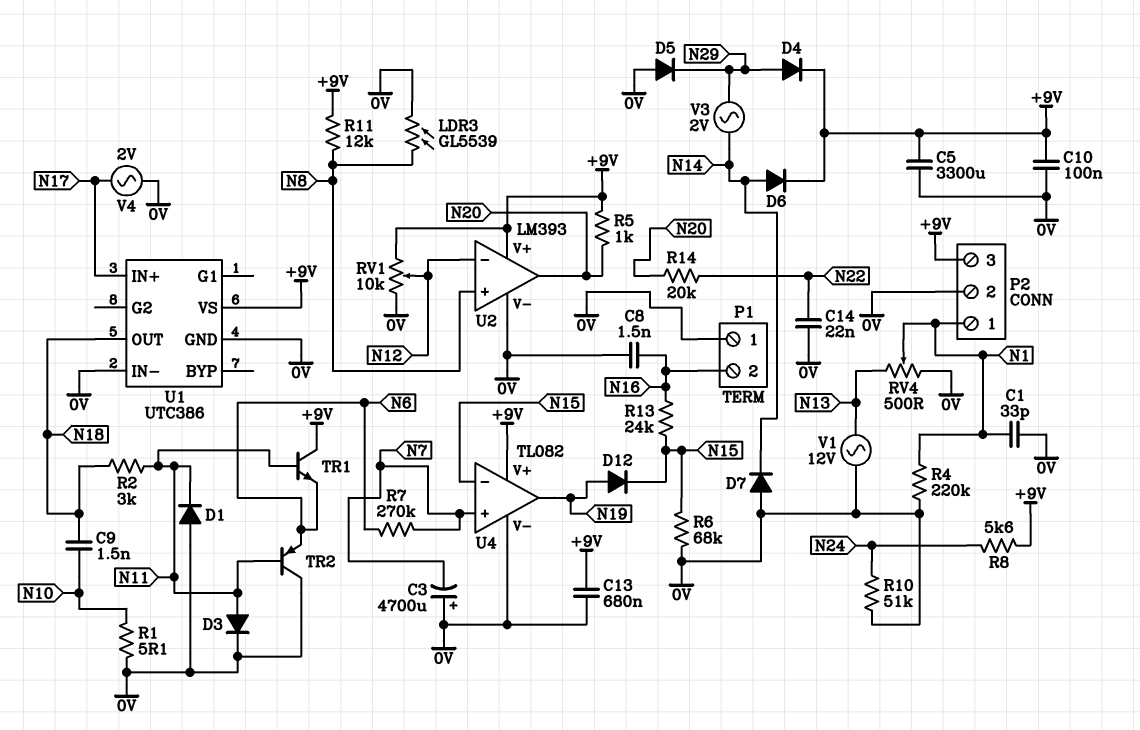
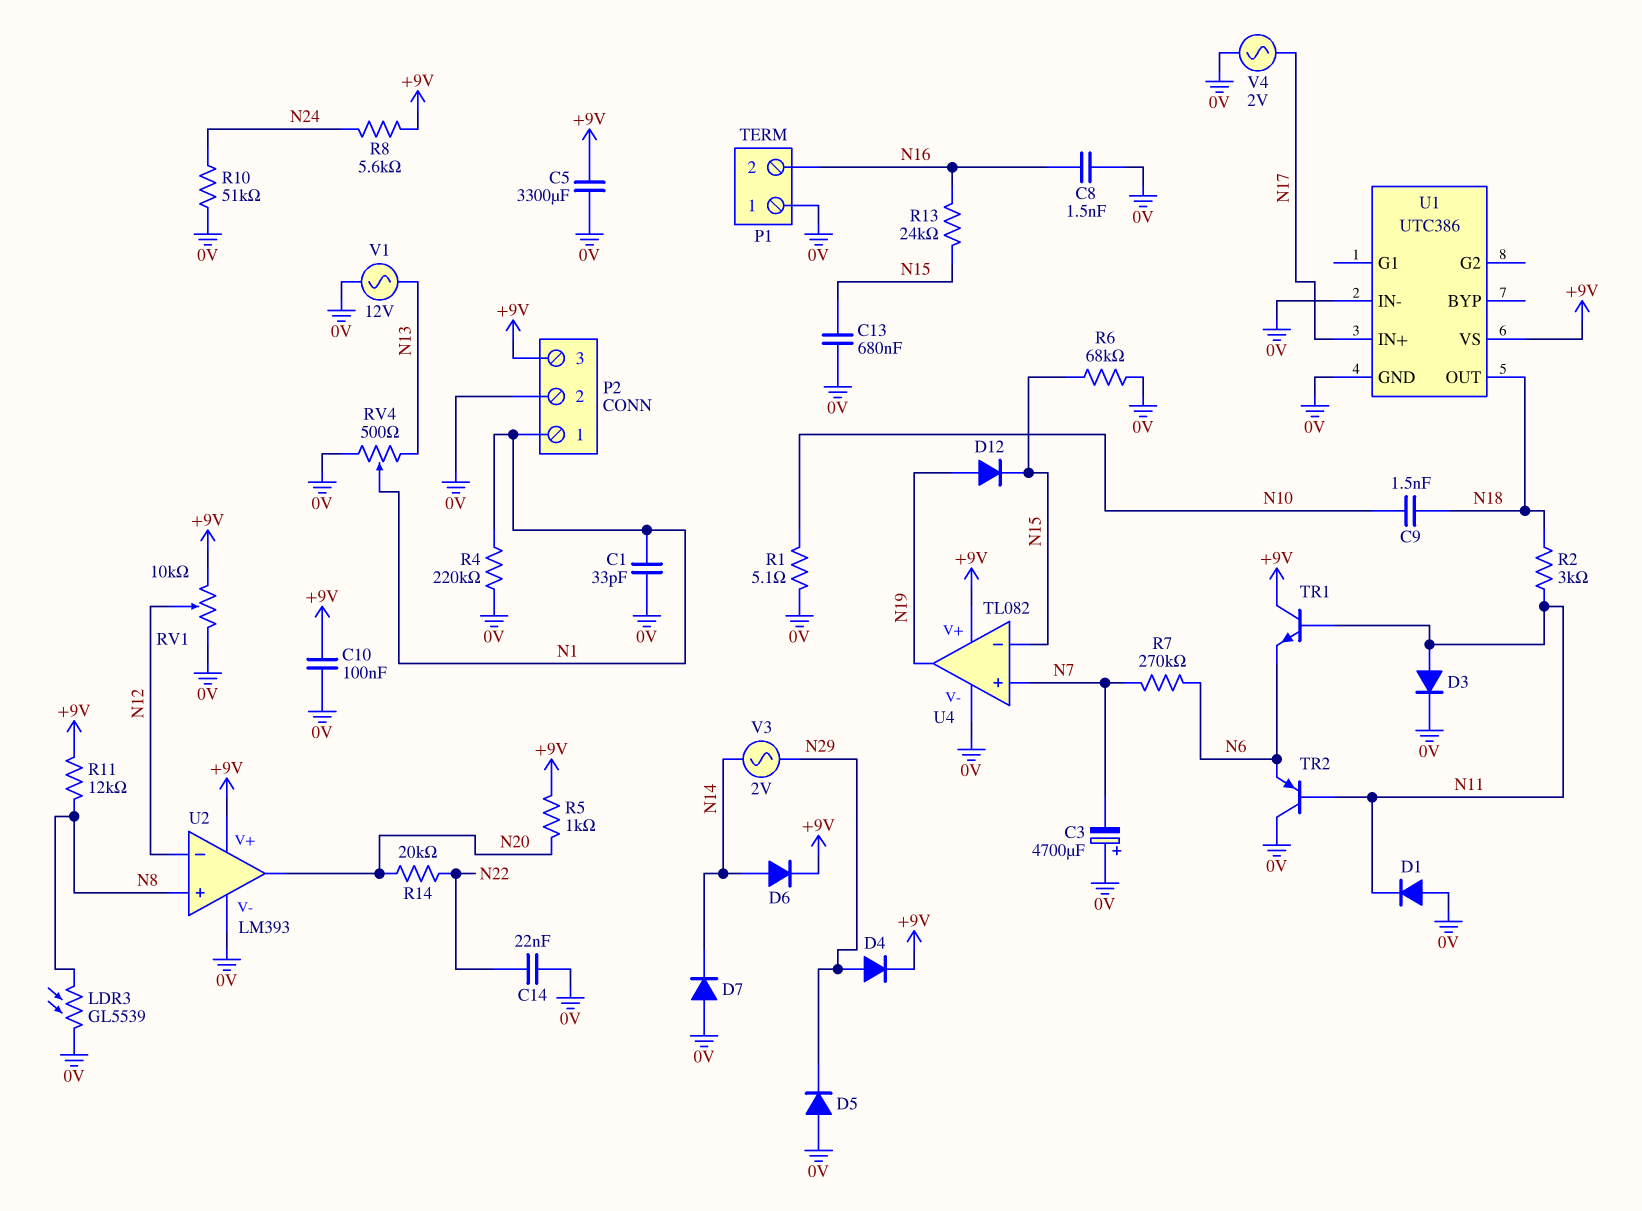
C13: 680nF (+9V, 0V) -> 680nF (0V, N15)

